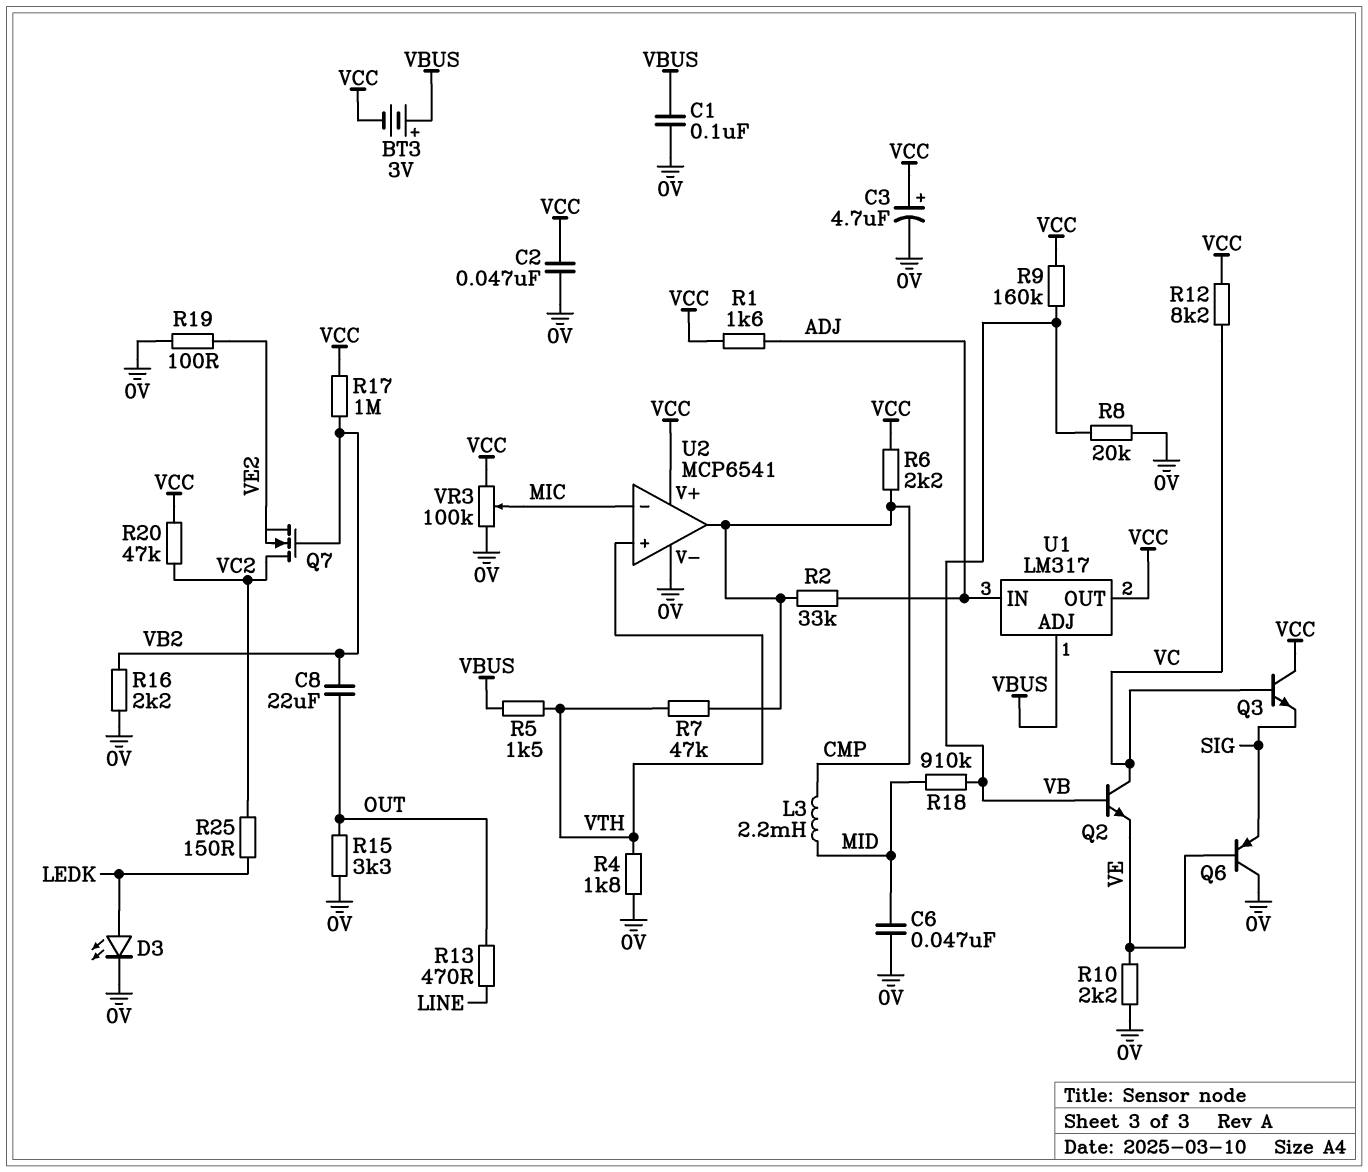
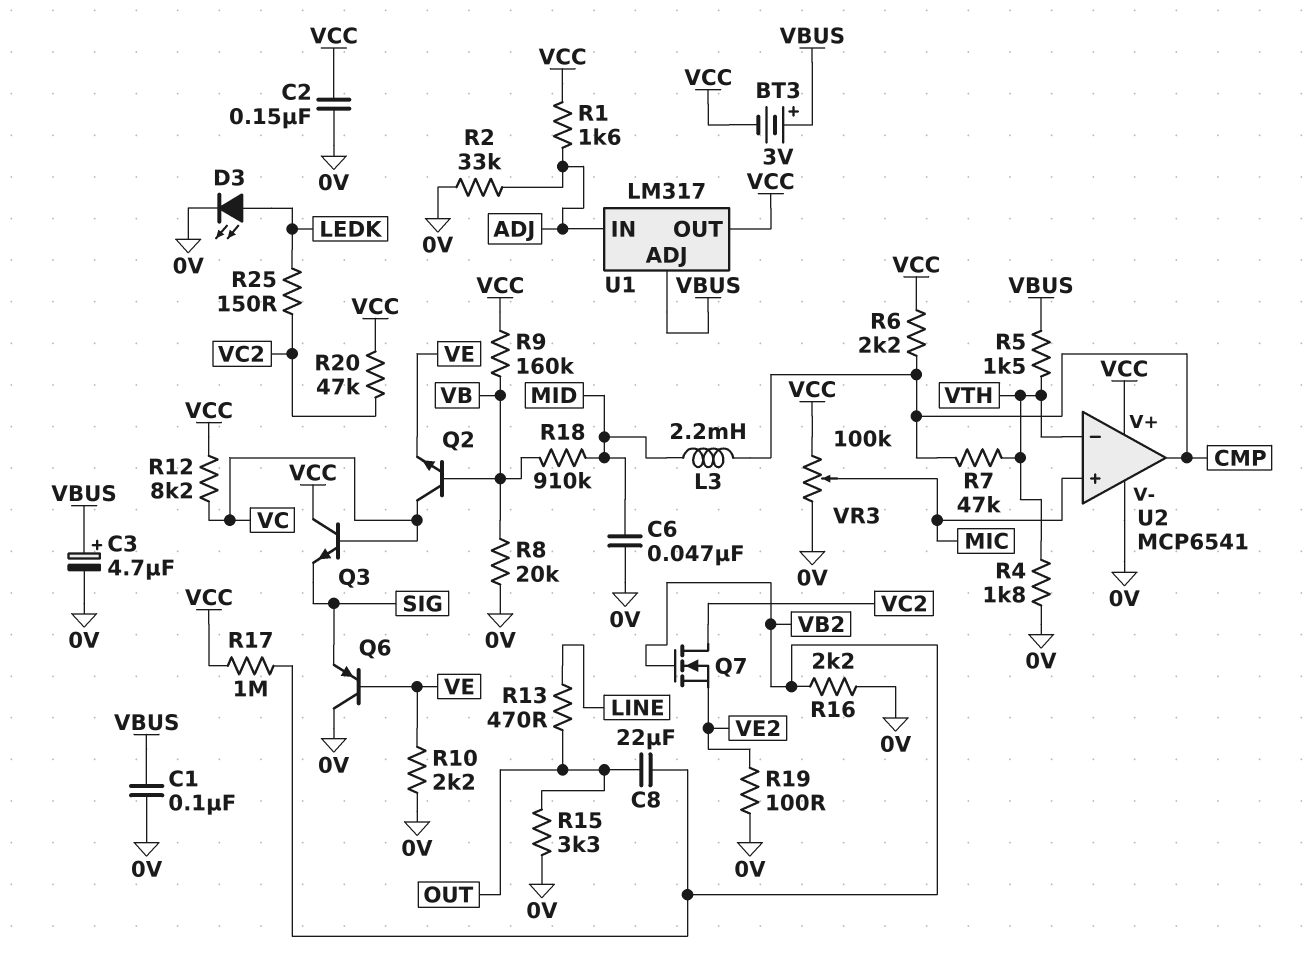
C2: 47nF (0V, VCC) -> 150nF (0V, VCC)
C3: 4.7uF (plus VCC, minus 0V) -> 4.7uF (plus VBUS, minus 0V)
R2: 33k (ADJ, CMP) -> 33k (0V, ADJ)
U2 pin in+: VTH -> MIC
U2 pin in-: MIC -> VTH

